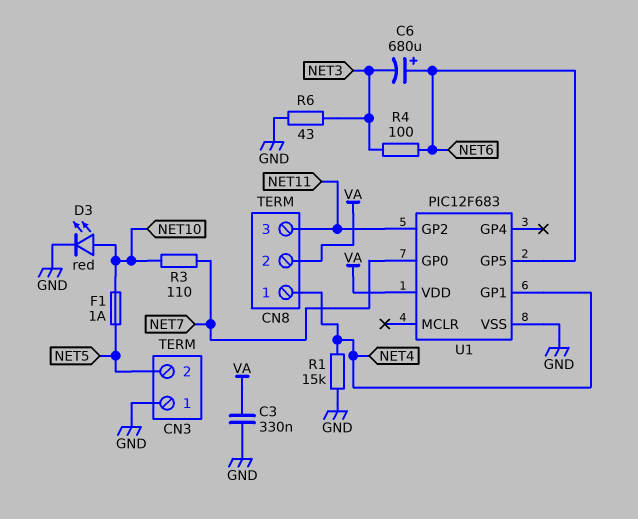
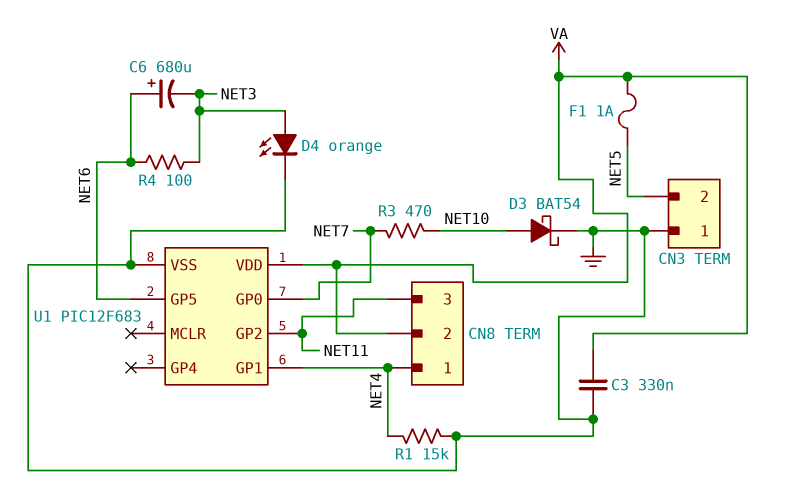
D3: LED red (A NET10, K GND) -> schottky BAT54 (A NET10, K GND)
D4: none -> LED orange (A NET3, K GND)
F1: 1A (NET5, NET10) -> 1A (NET5, VA)
R3: 110 (NET7, NET10) -> 470 (NET7, NET10)
R6: 43 (GND, NET3) -> none

